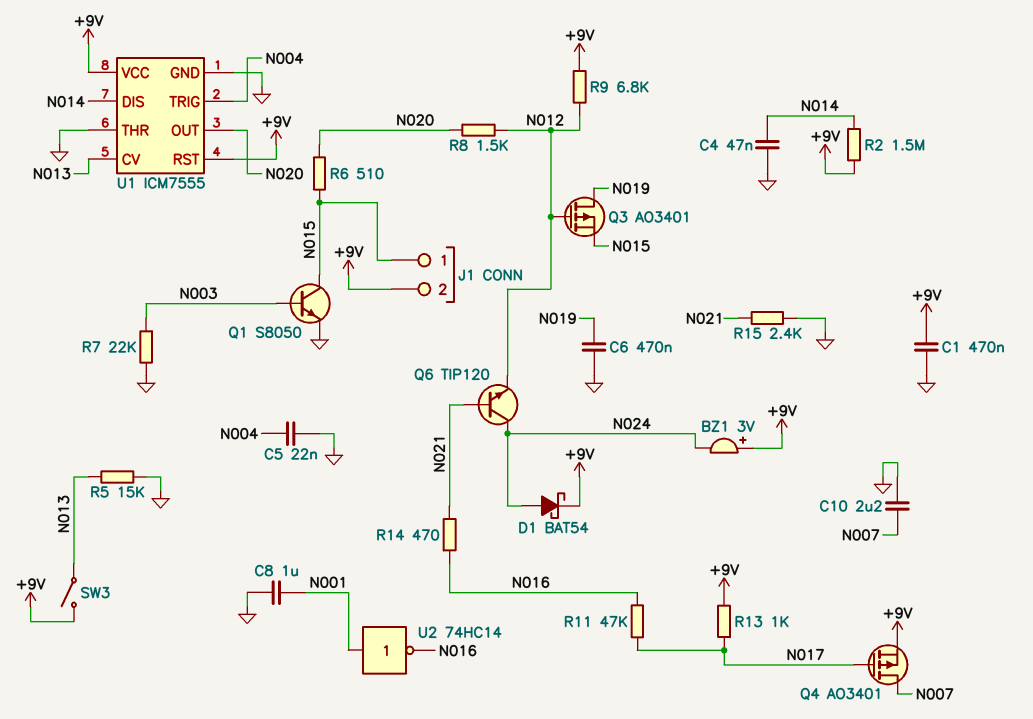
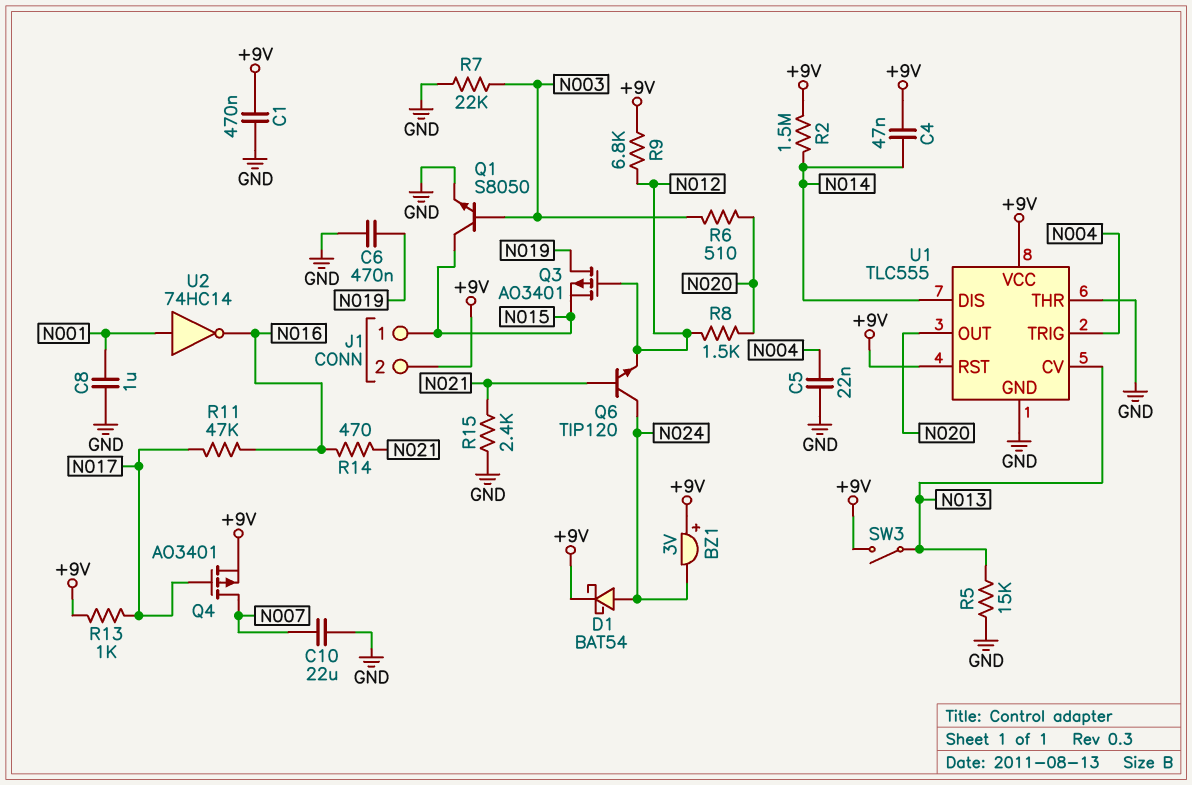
C4: 47nF (GND, N014) -> 47nF (+9V, N014)
C10: 2.2uF (GND, N007) -> 22uF (GND, N007)
R6: 510 (N015, N020) -> 510 (N003, N020)
U1: ICM7555 -> TLC555

